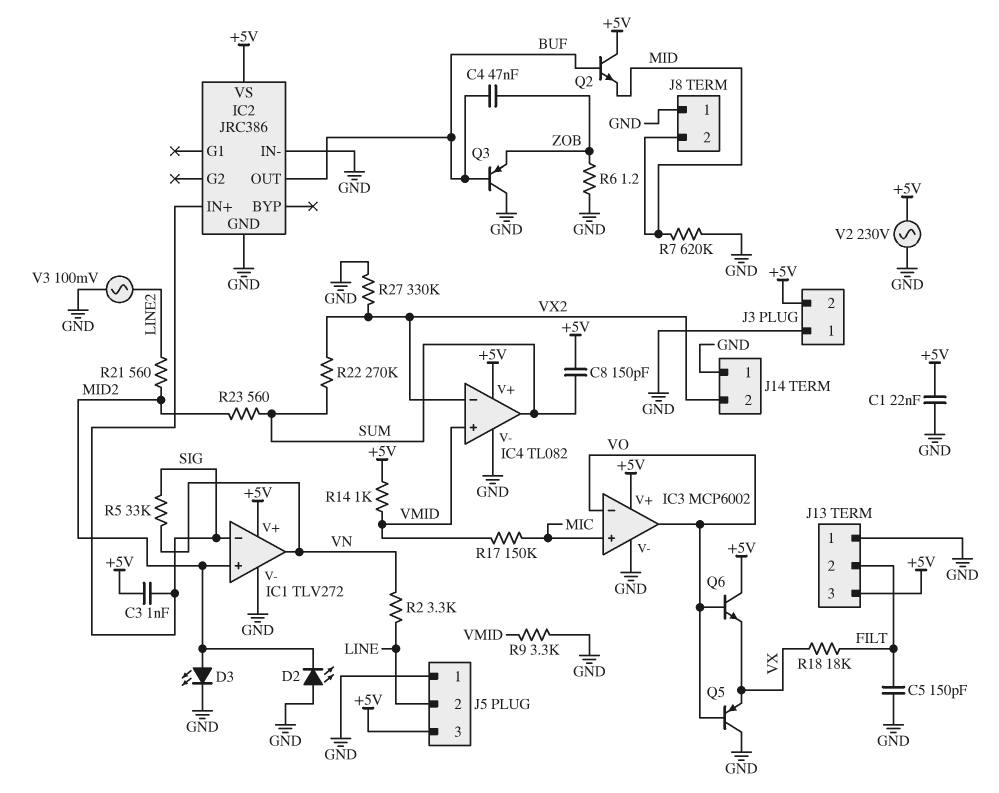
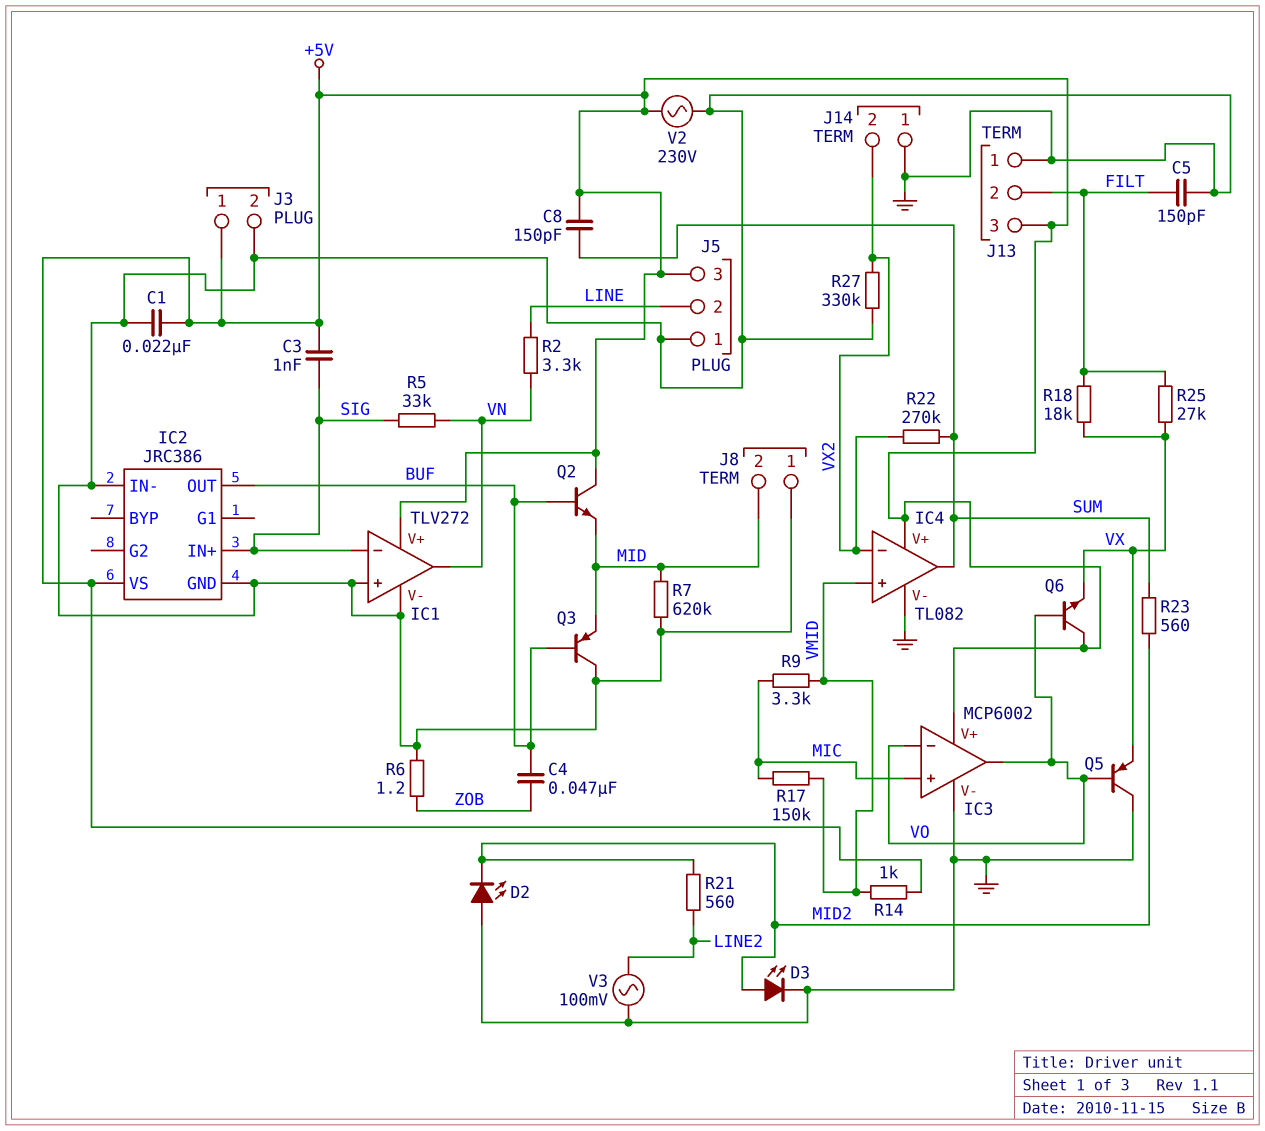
IC1 pin in+: MID2 -> GND
J3 pin 1: GND -> +5V
J3 pin 2: +5V -> GND
Q3: PNP (B BUF, C GND, E ZOB) -> PNP (B BUF, C GND, E MID)
R9: 3.3k (GND, VMID) -> 3.3k (MIC, VMID)
R25: none -> 27k (FILT, VX)

